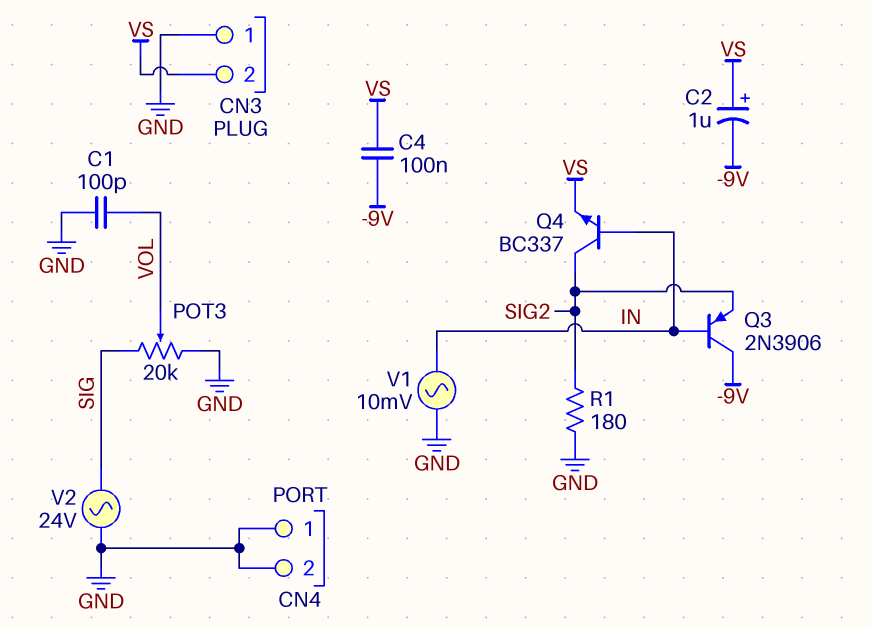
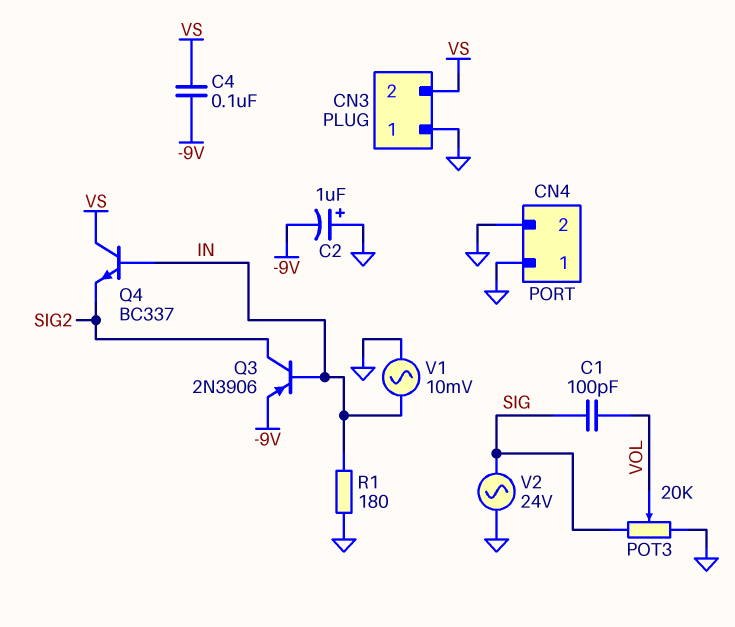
C1: 100pF (GND, VOL) -> 100pF (SIG, VOL)
C2: 1uF (plus VS, minus -9V) -> 1uF (plus GND, minus -9V)
Q3: PNP 2N3906 (B IN, C -9V, E SIG2) -> PNP 2N3906 (B IN, C SIG2, E -9V)
Q4: NPN BC337 (B IN, C SIG2, E VS) -> NPN BC337 (B IN, C VS, E SIG2)
R1: 180 (GND, SIG2) -> 180 (GND, IN)

